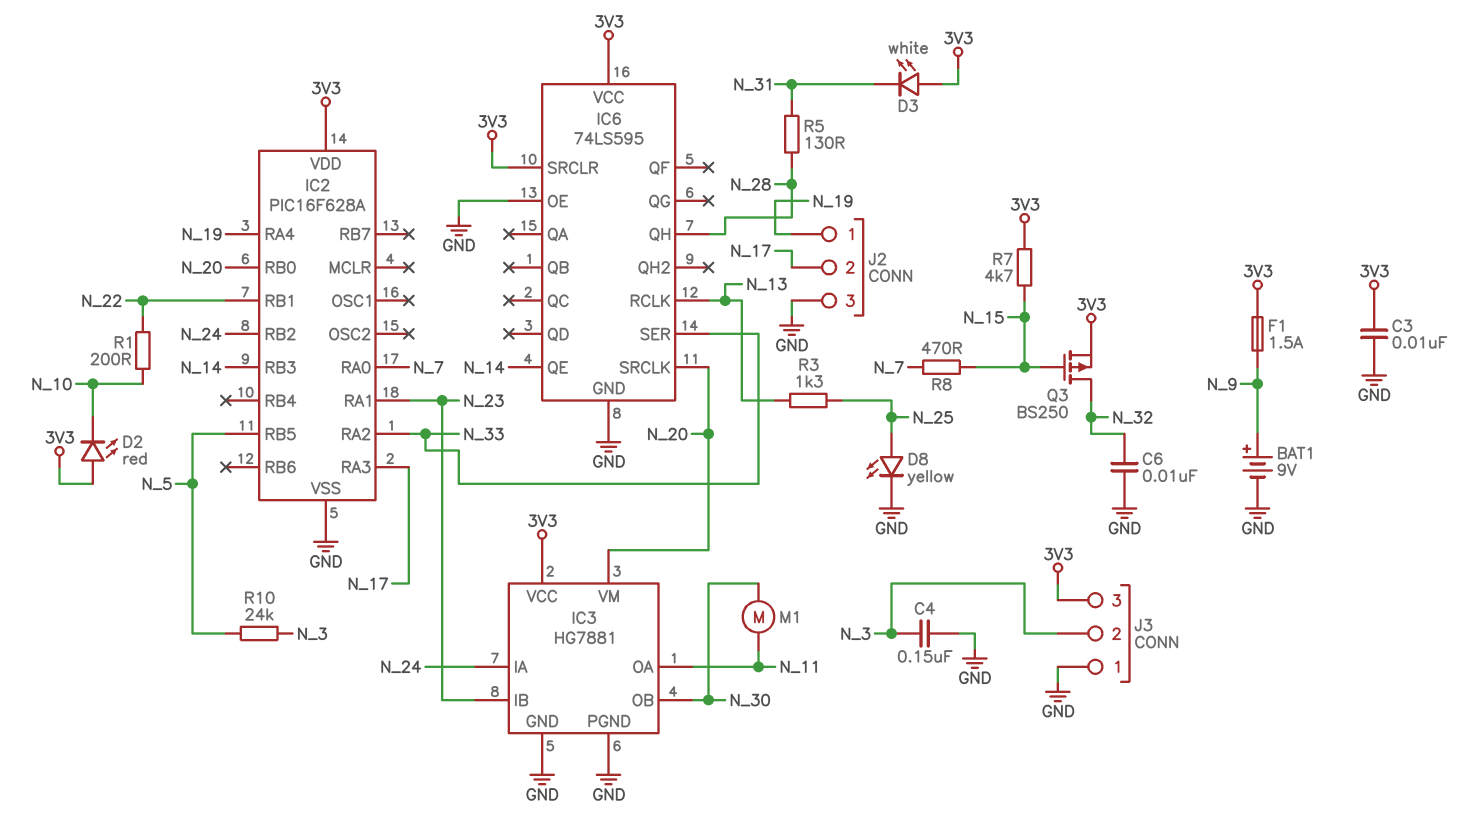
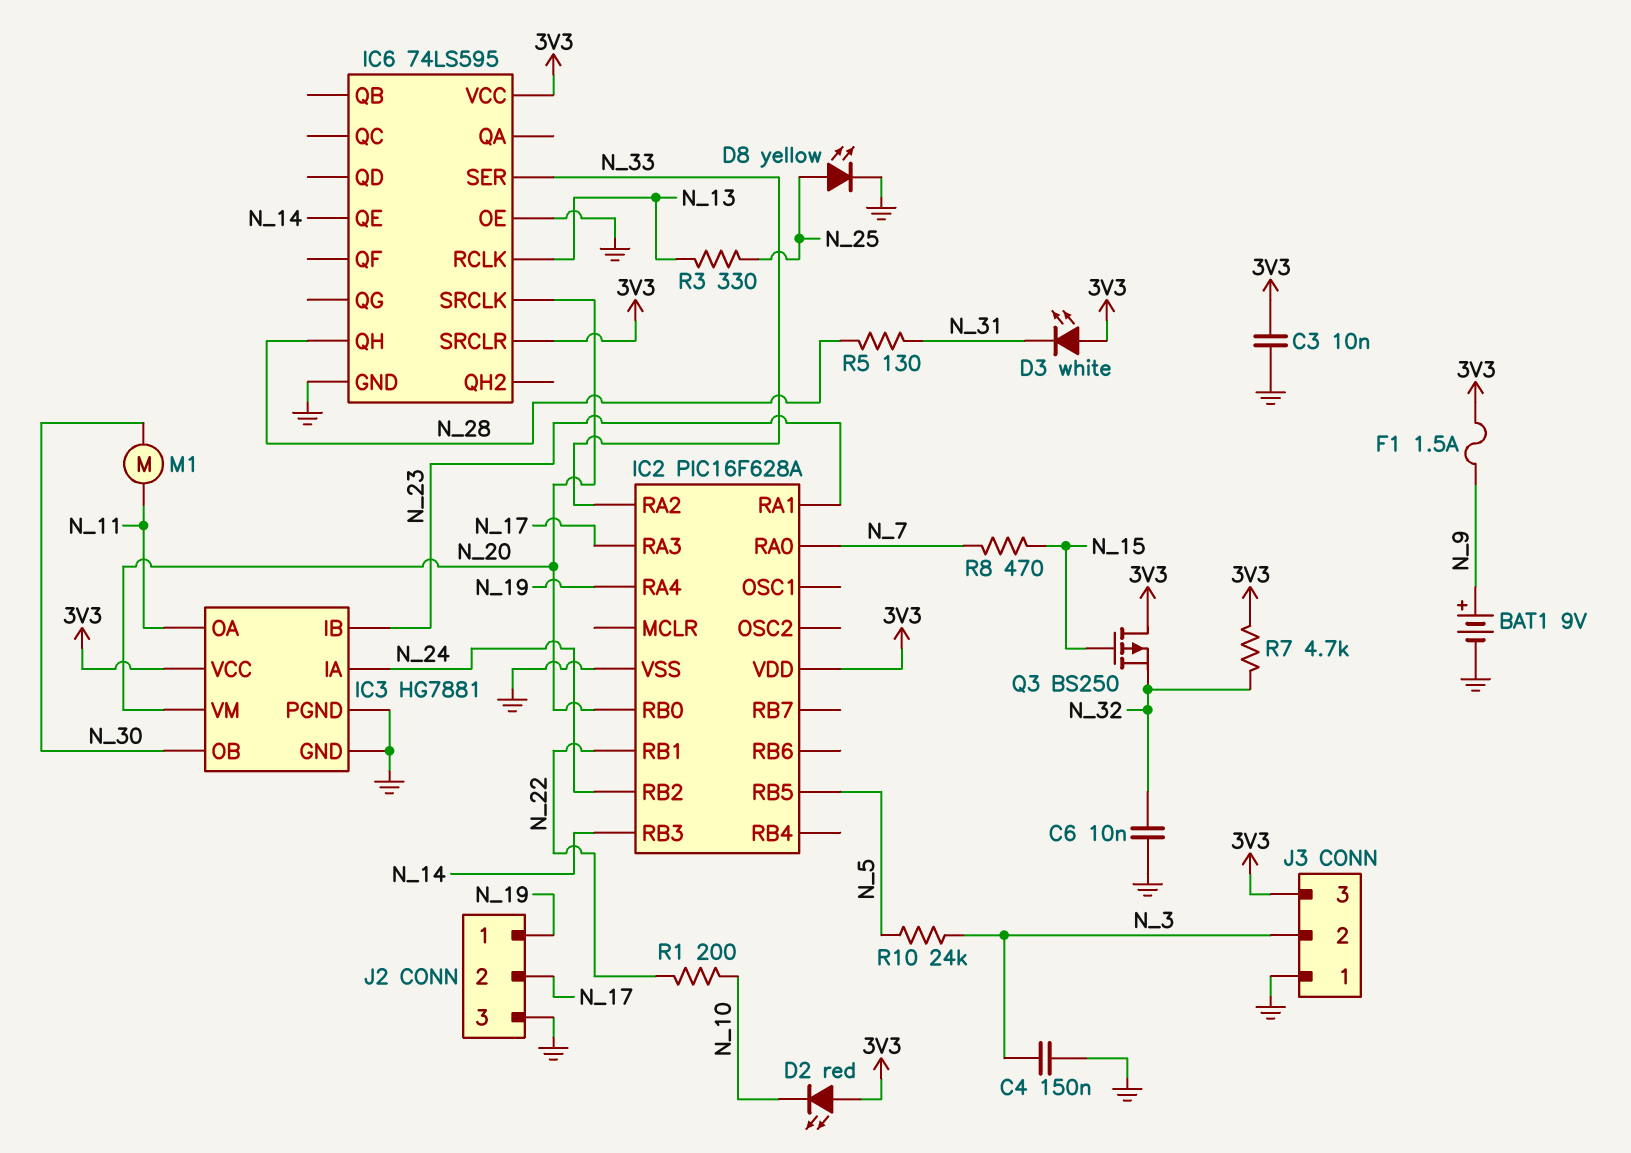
Q3: PMOS BS250 (G N_15, D N_32, S 3V3) -> PMOS BS250 (G N_15, D 3V3, S N_32)
R3: 1.3k (N_13, N_25) -> 330 (N_13, N_25)
R7: 4.7k (3V3, N_15) -> 4.7k (3V3, N_32)

